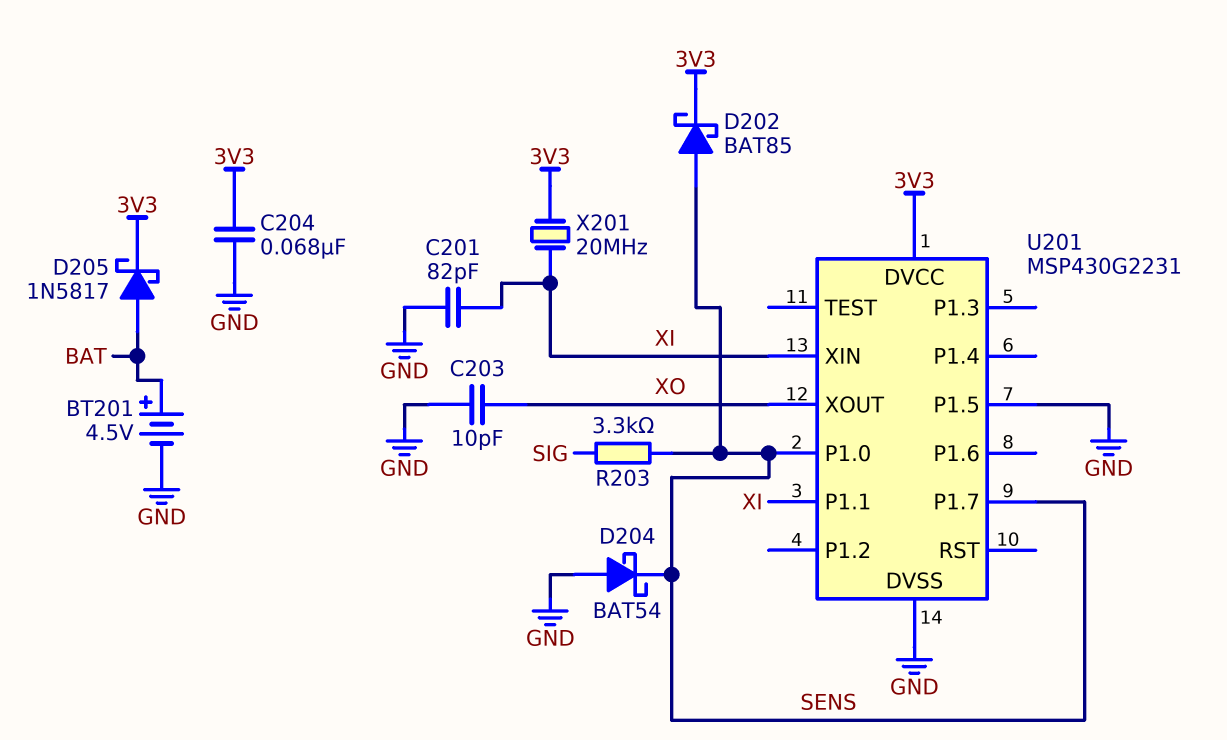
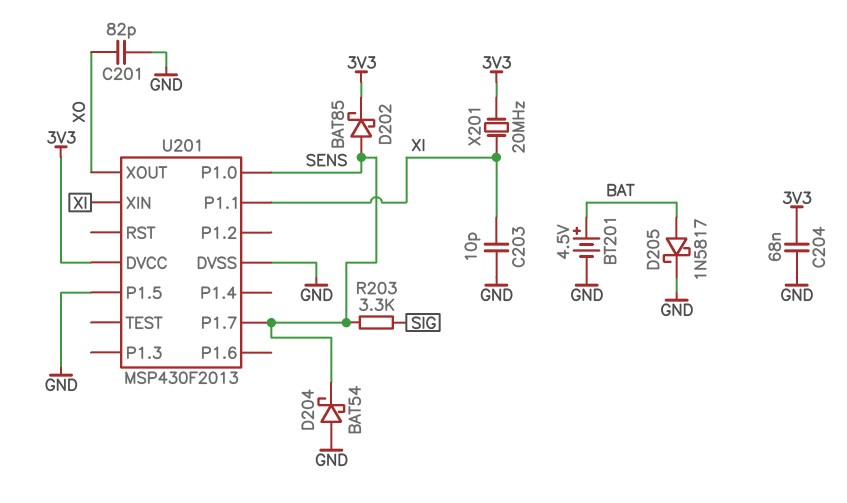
C201: 82pF (GND, XI) -> 82pF (GND, XO)
C203: 10pF (GND, XO) -> 10pF (GND, XI)
D205: schottky 1N5817 (A BAT, K 3V3) -> schottky 1N5817 (A BAT, K GND)
U201: MSP430G2231 -> MSP430F2013

